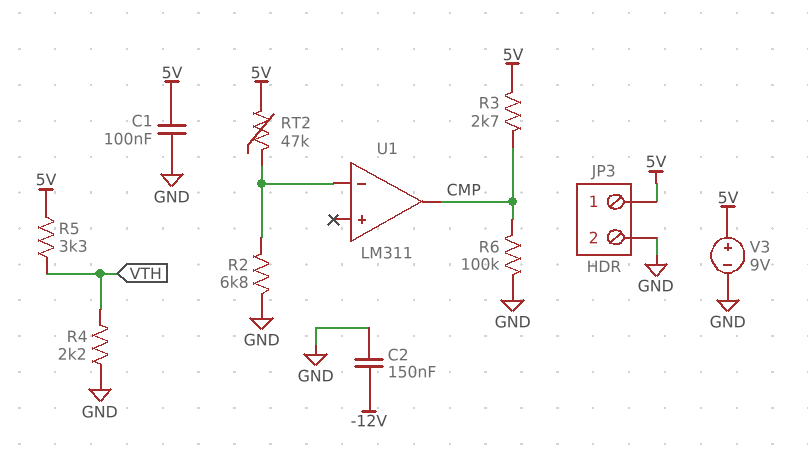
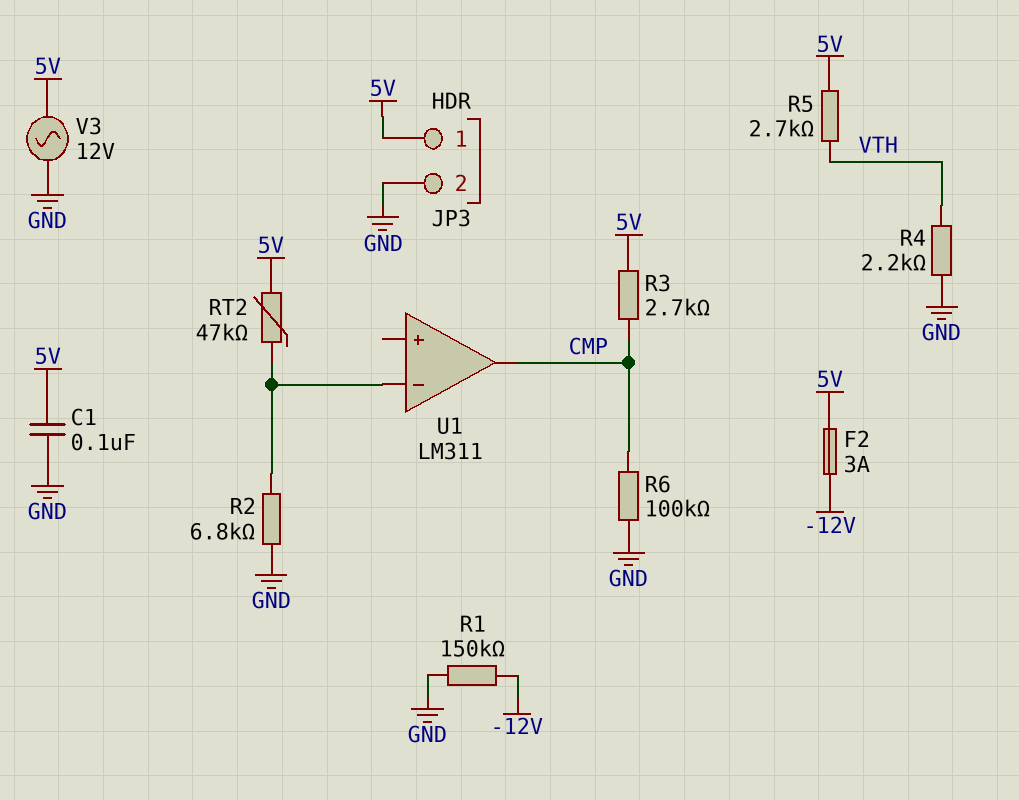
C2: 150nF (-12V, GND) -> none
F2: none -> 3A (-12V, 5V)
R1: none -> 150k (-12V, GND)
R5: 3.3k (5V, VTH) -> 2.7k (5V, VTH)
V3: 9V (plus 5V, minus GND) -> AC 12V (5V, GND)

